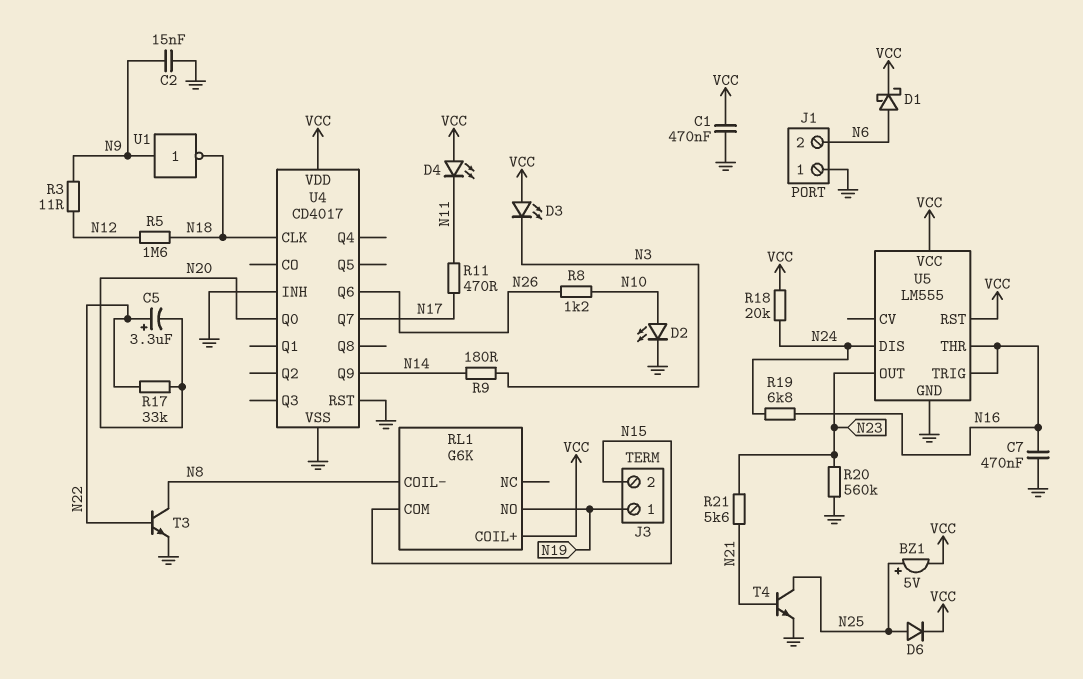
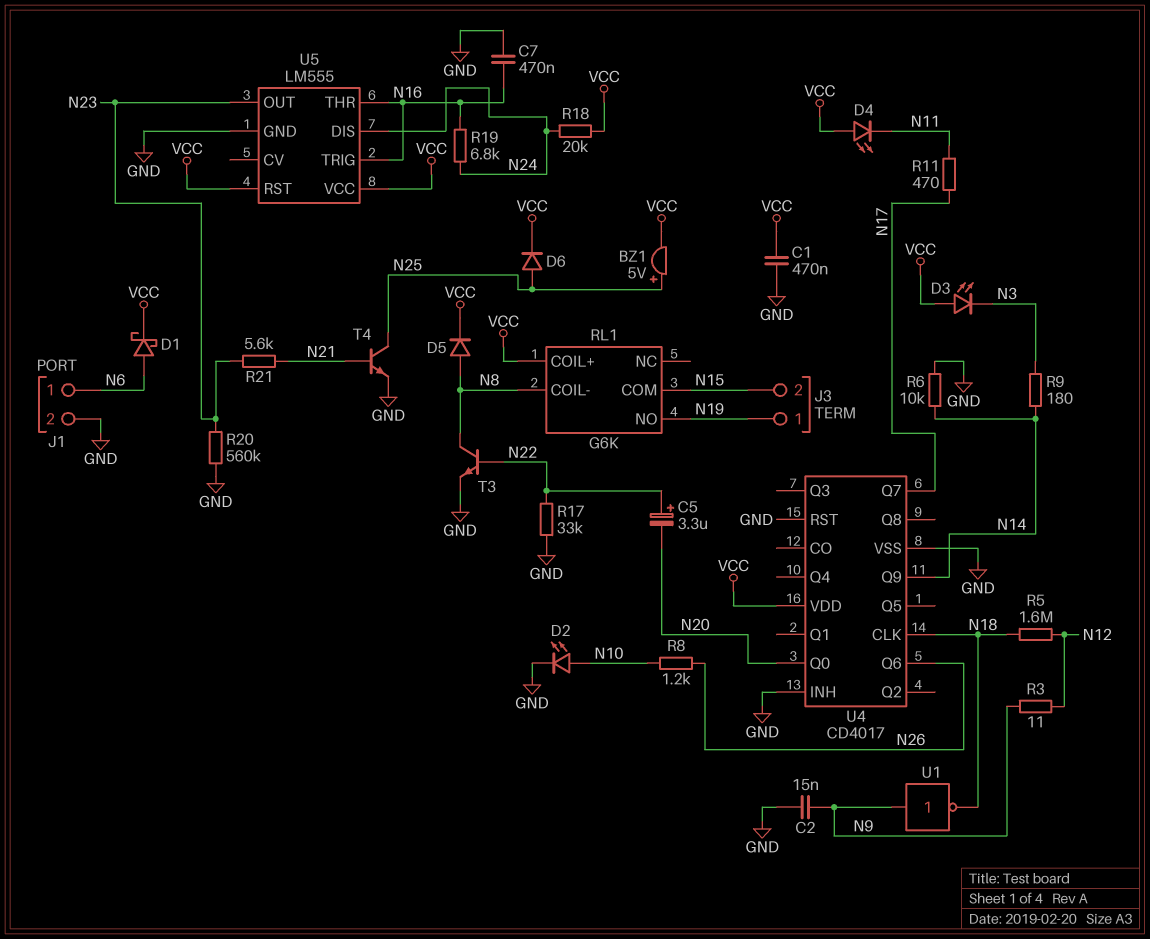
D5: none -> diode (A N8, K VCC)
J1 pin 1: GND -> N6
J1 pin 2: N6 -> GND
R6: none -> 10k (GND, N14)
R17: 33k (N20, N22) -> 33k (GND, N22)

